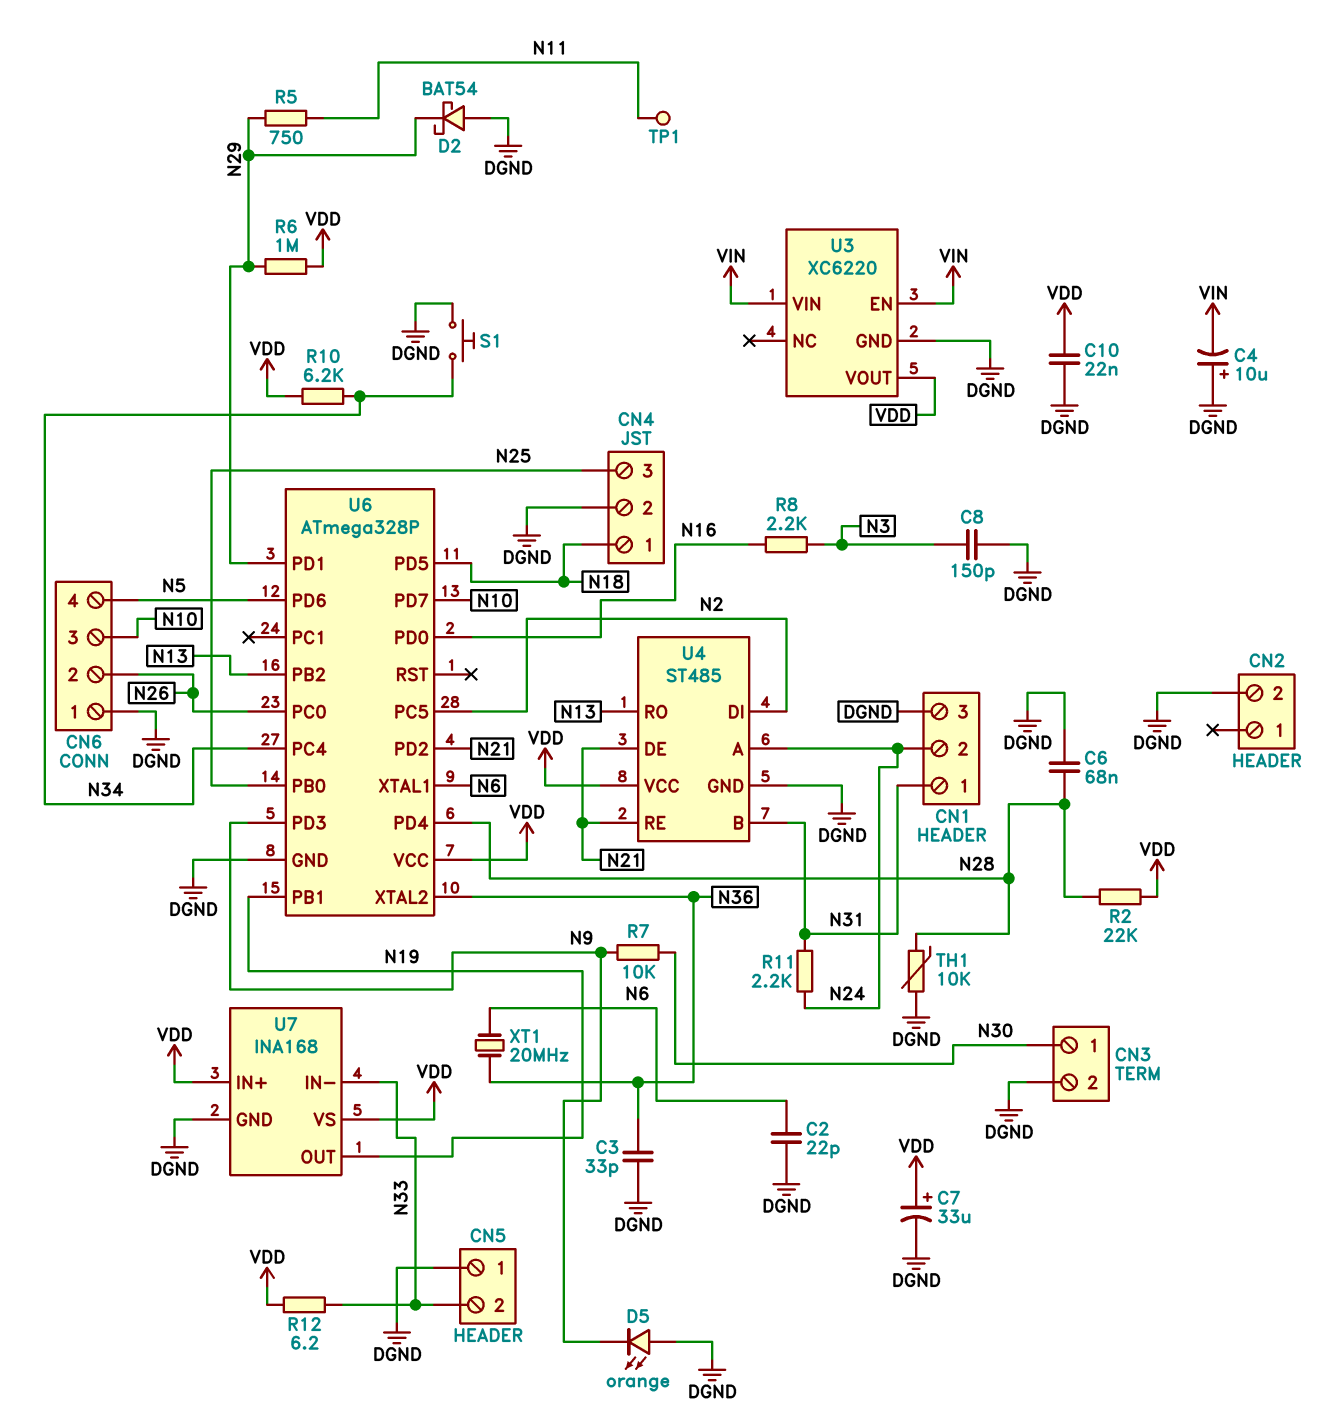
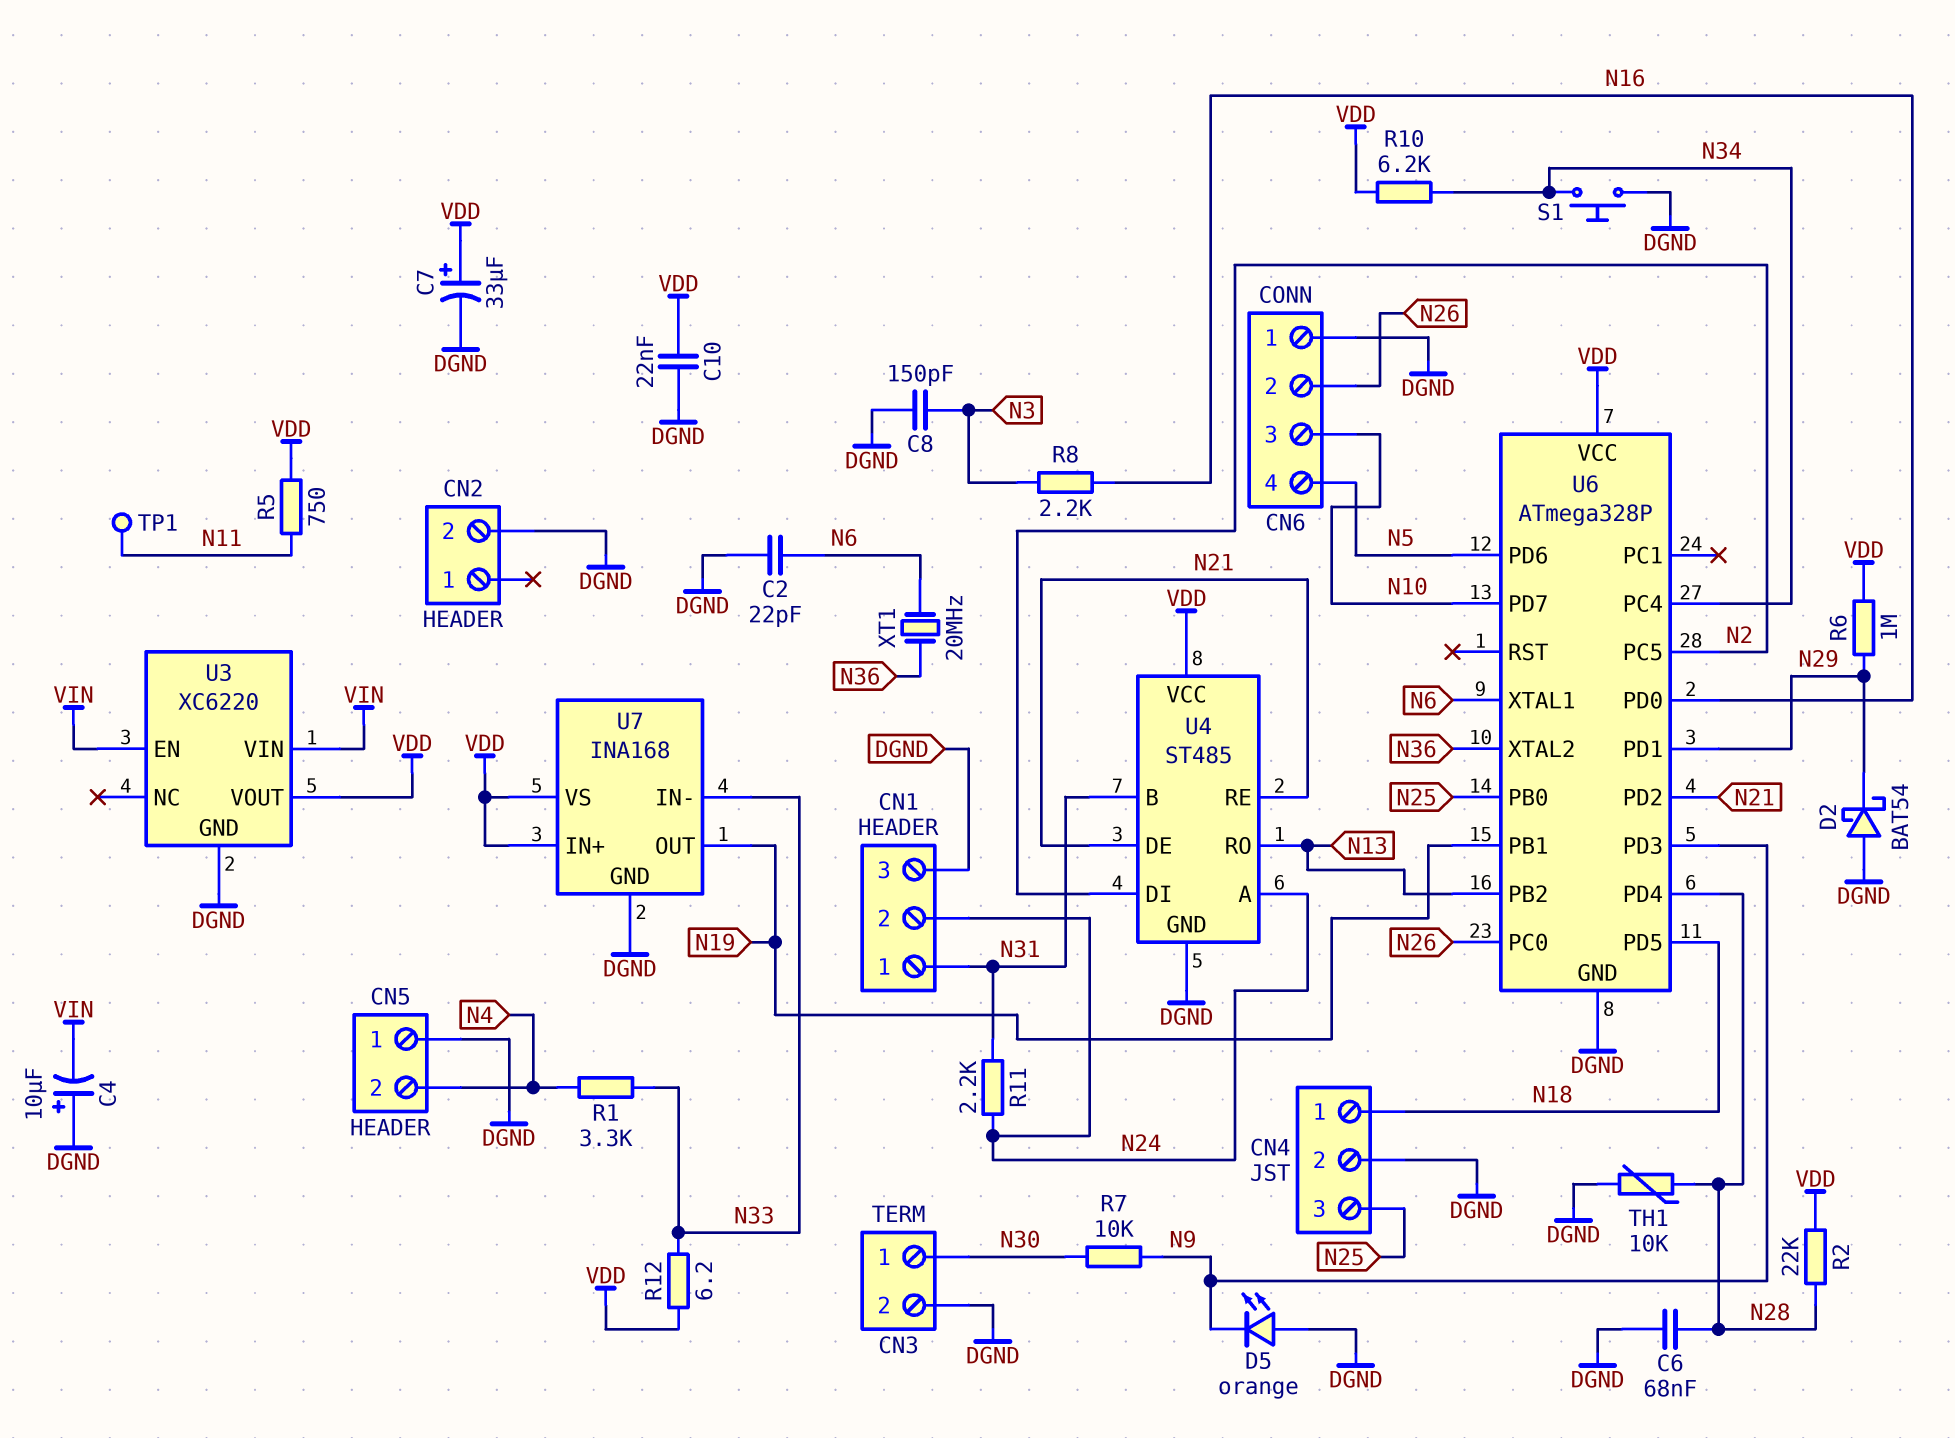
C3: 33pF (DGND, N36) -> none
CN5 pin 2: N33 -> N4
R1: none -> 3.3k (N4, N33)
R5: 750 (N11, N29) -> 750 (N11, VDD)

